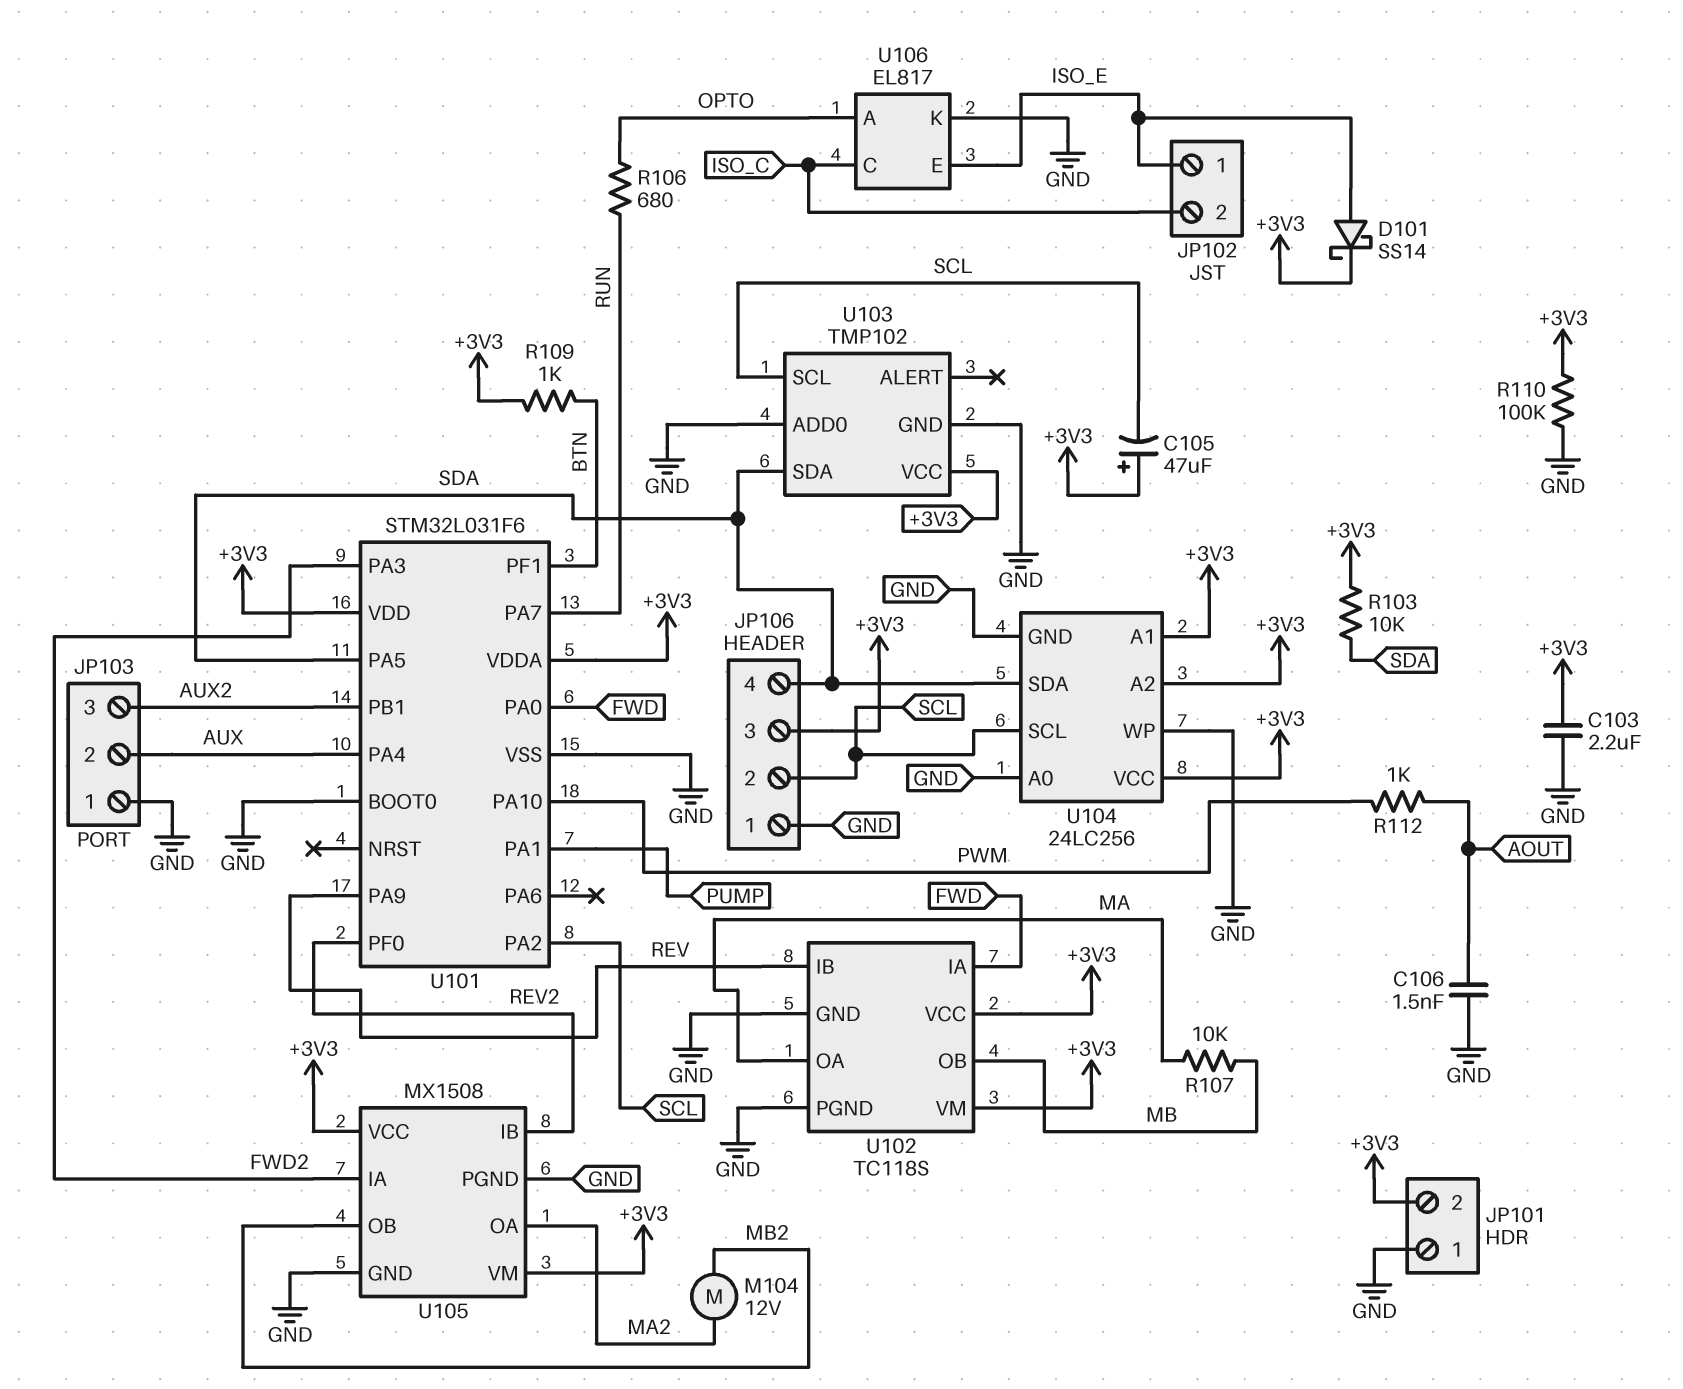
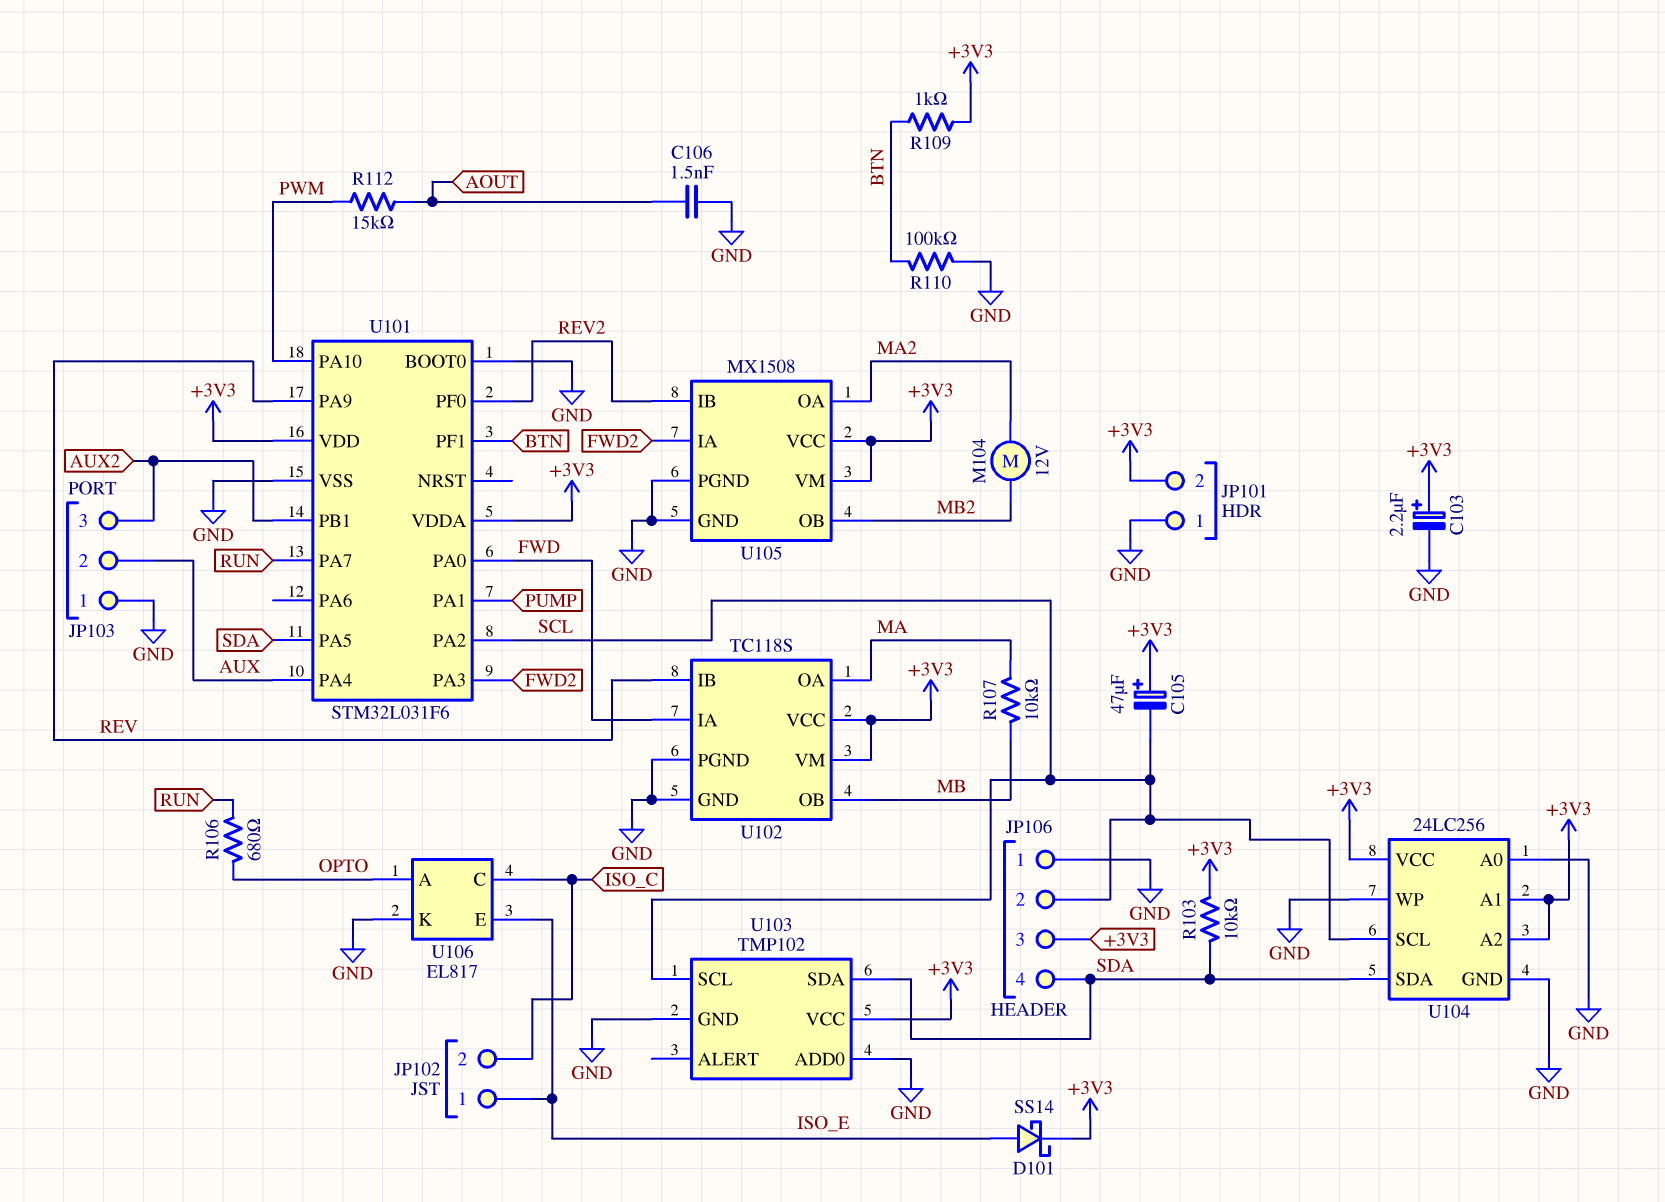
C103: 2.2uF (+3V3, GND) -> 2.2uF (plus +3V3, minus GND)
R110: 100k (+3V3, GND) -> 100k (BTN, GND)
R112: 1k (AOUT, PWM) -> 15k (AOUT, PWM)

